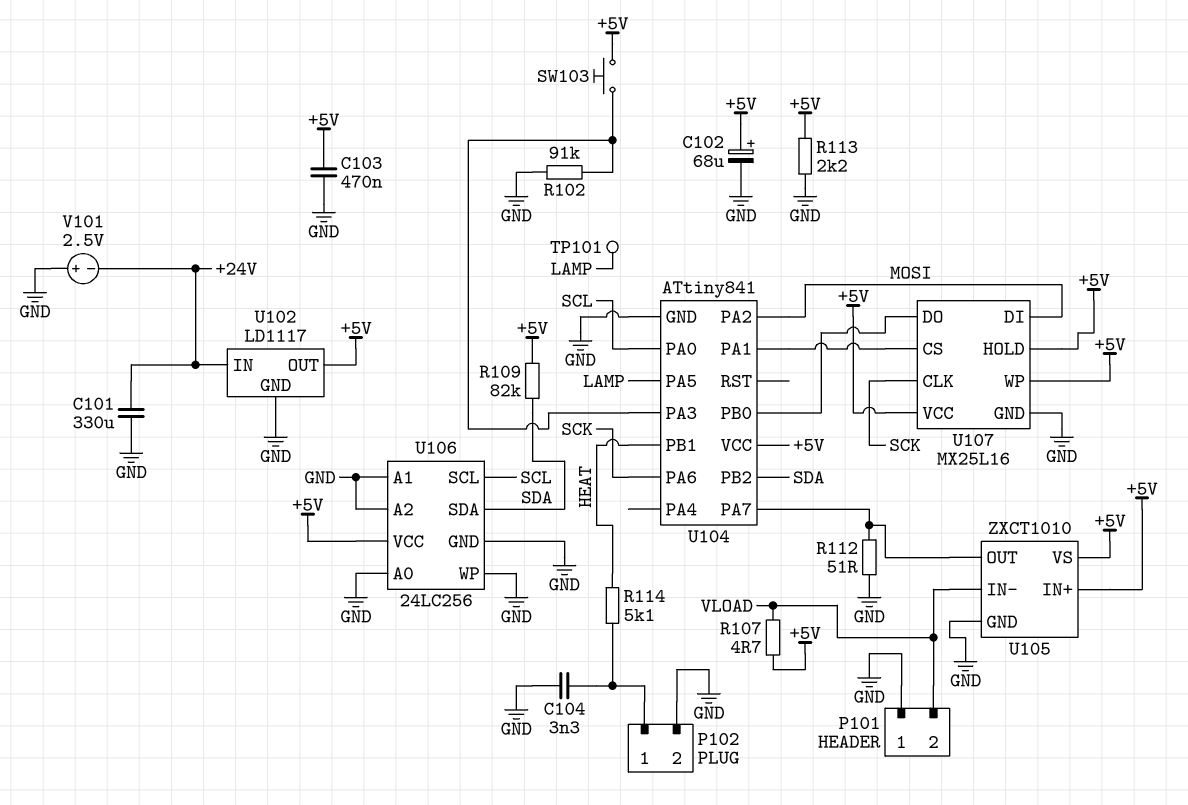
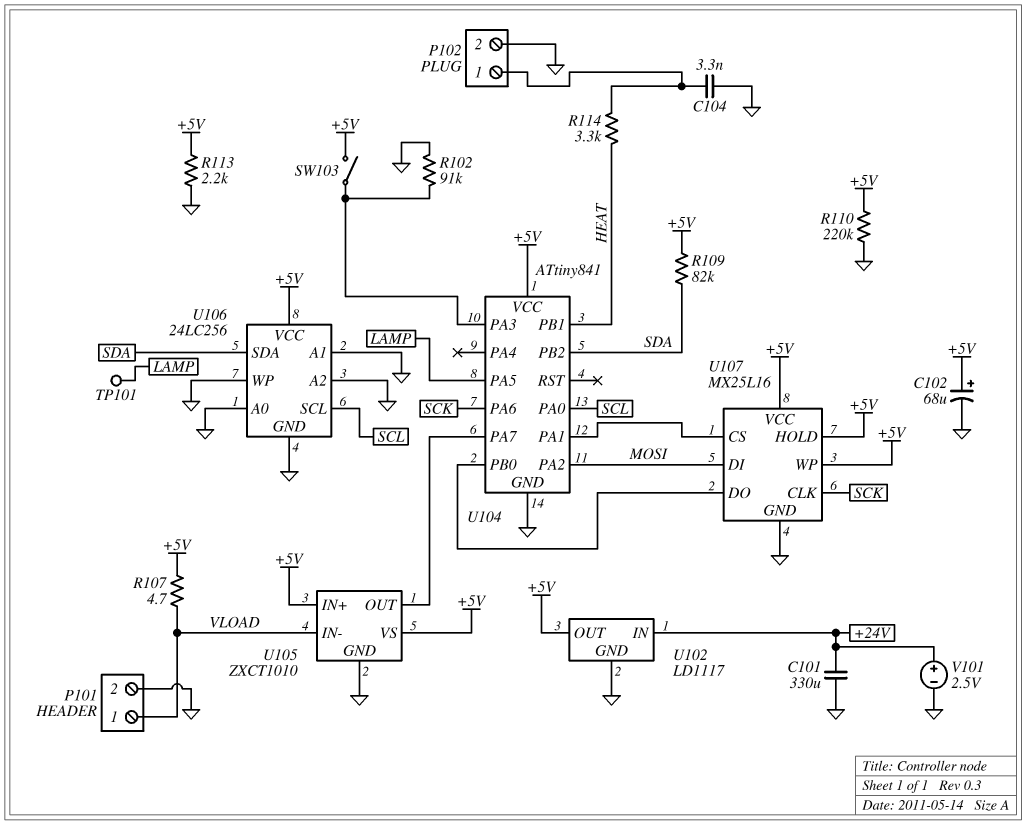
C103: 470nF (+5V, GND) -> none
P101 pin 1: GND -> VLOAD
P101 pin 2: VLOAD -> GND
R110: none -> 220k (+5V, GND)
R112: 51 (GND, U104/PA7) -> none
R114: 5.1k (HEAT, P102/1) -> 3.3k (HEAT, P102/1)
SW103: button (+5V, U104/PA3) -> switch (+5V, U104/PA3)
V101: 2.5V (plus GND, minus +24V) -> 2.5V (plus +24V, minus GND)

